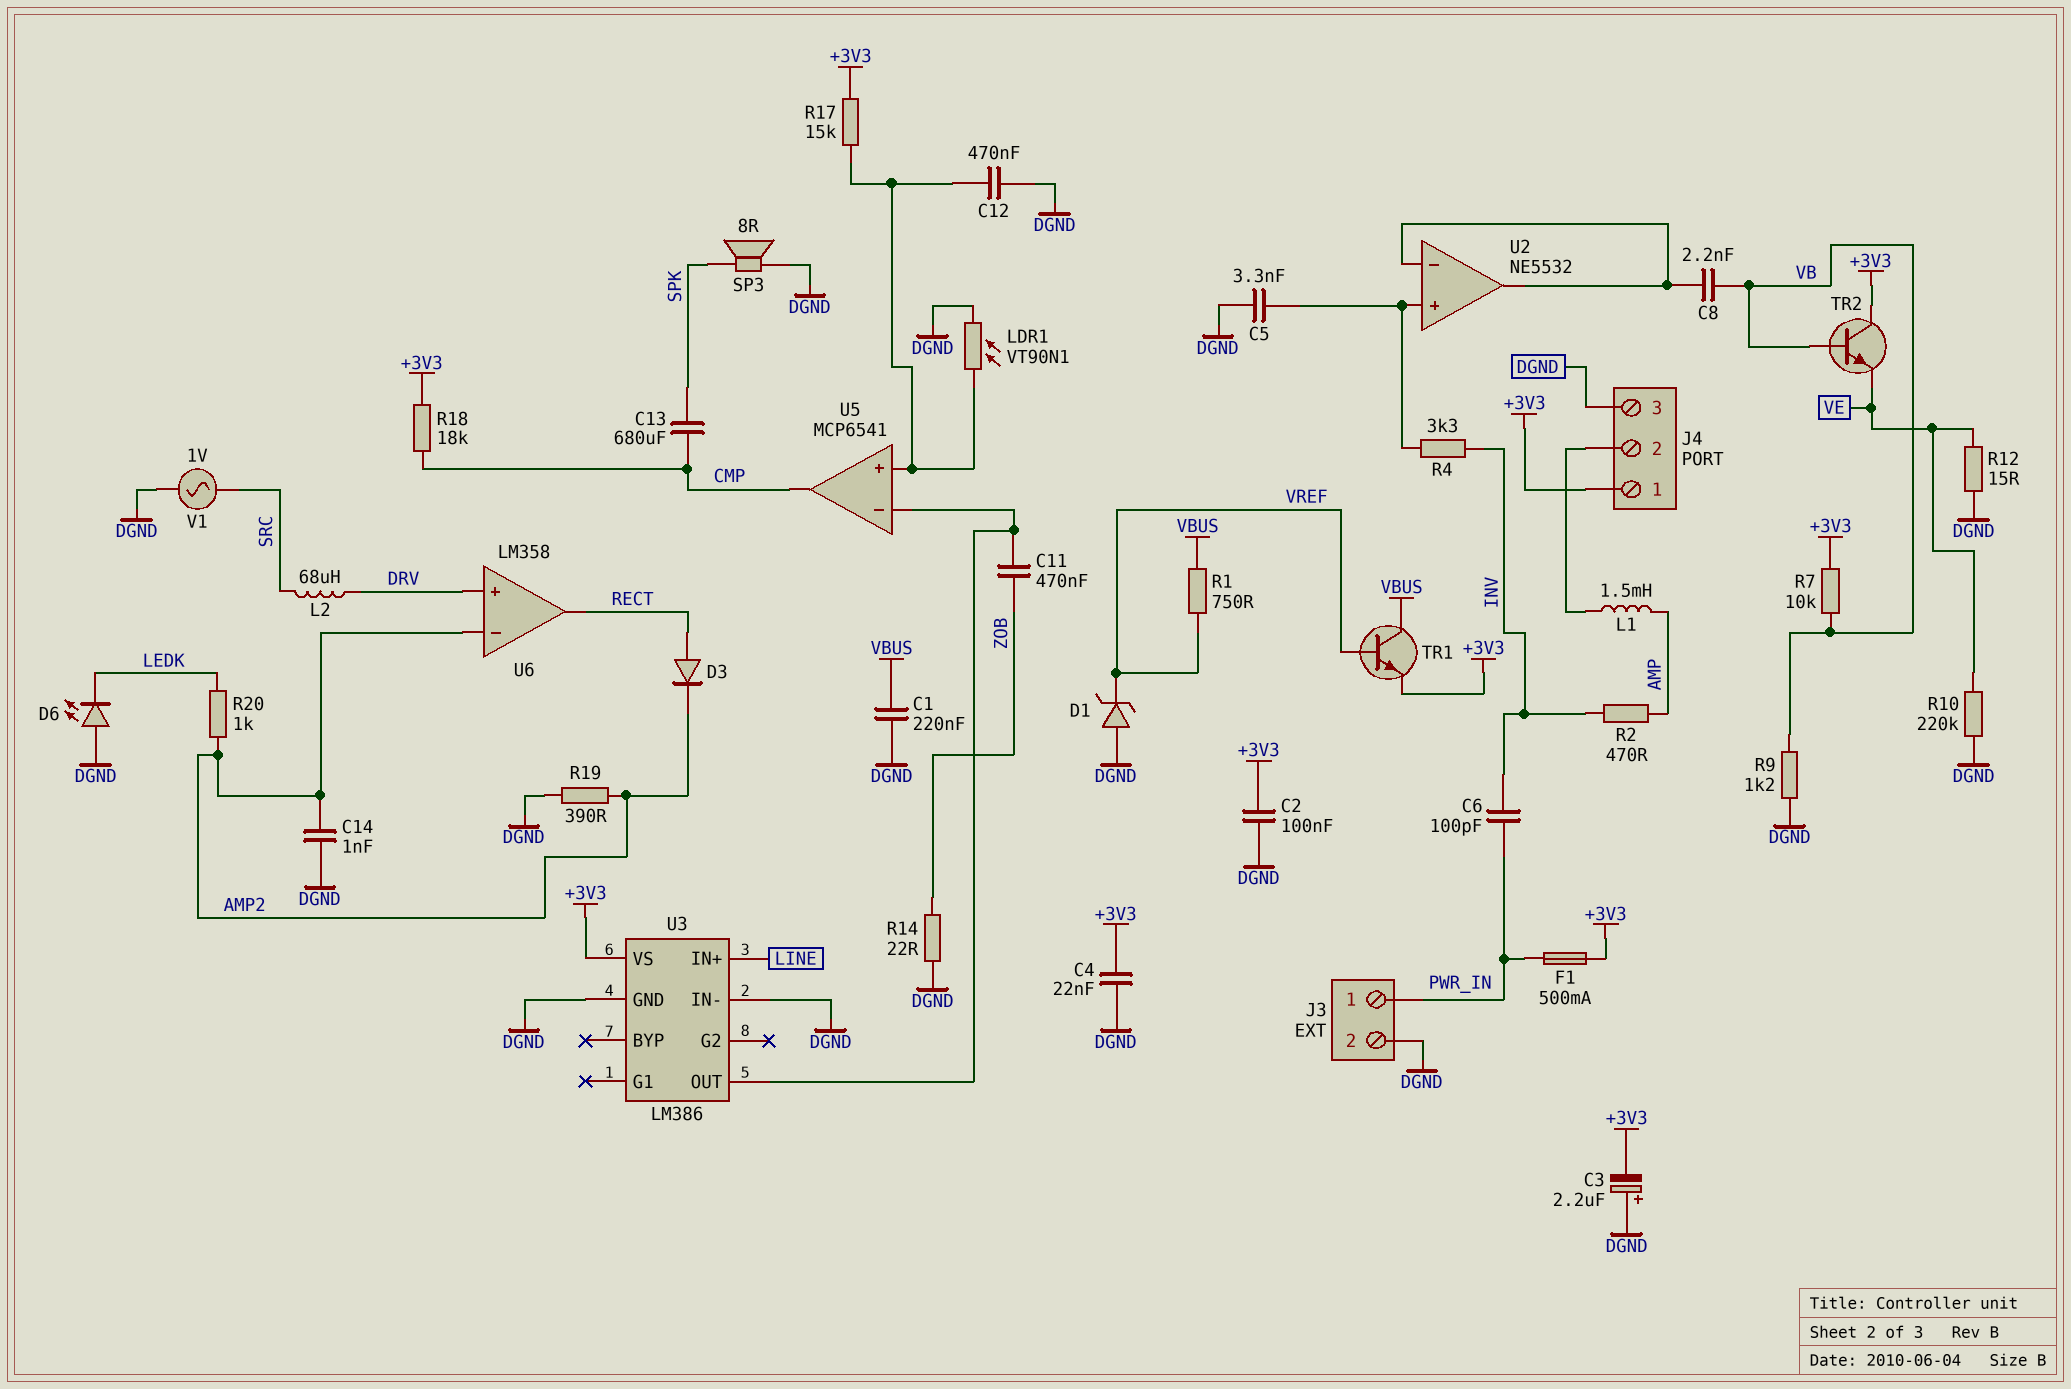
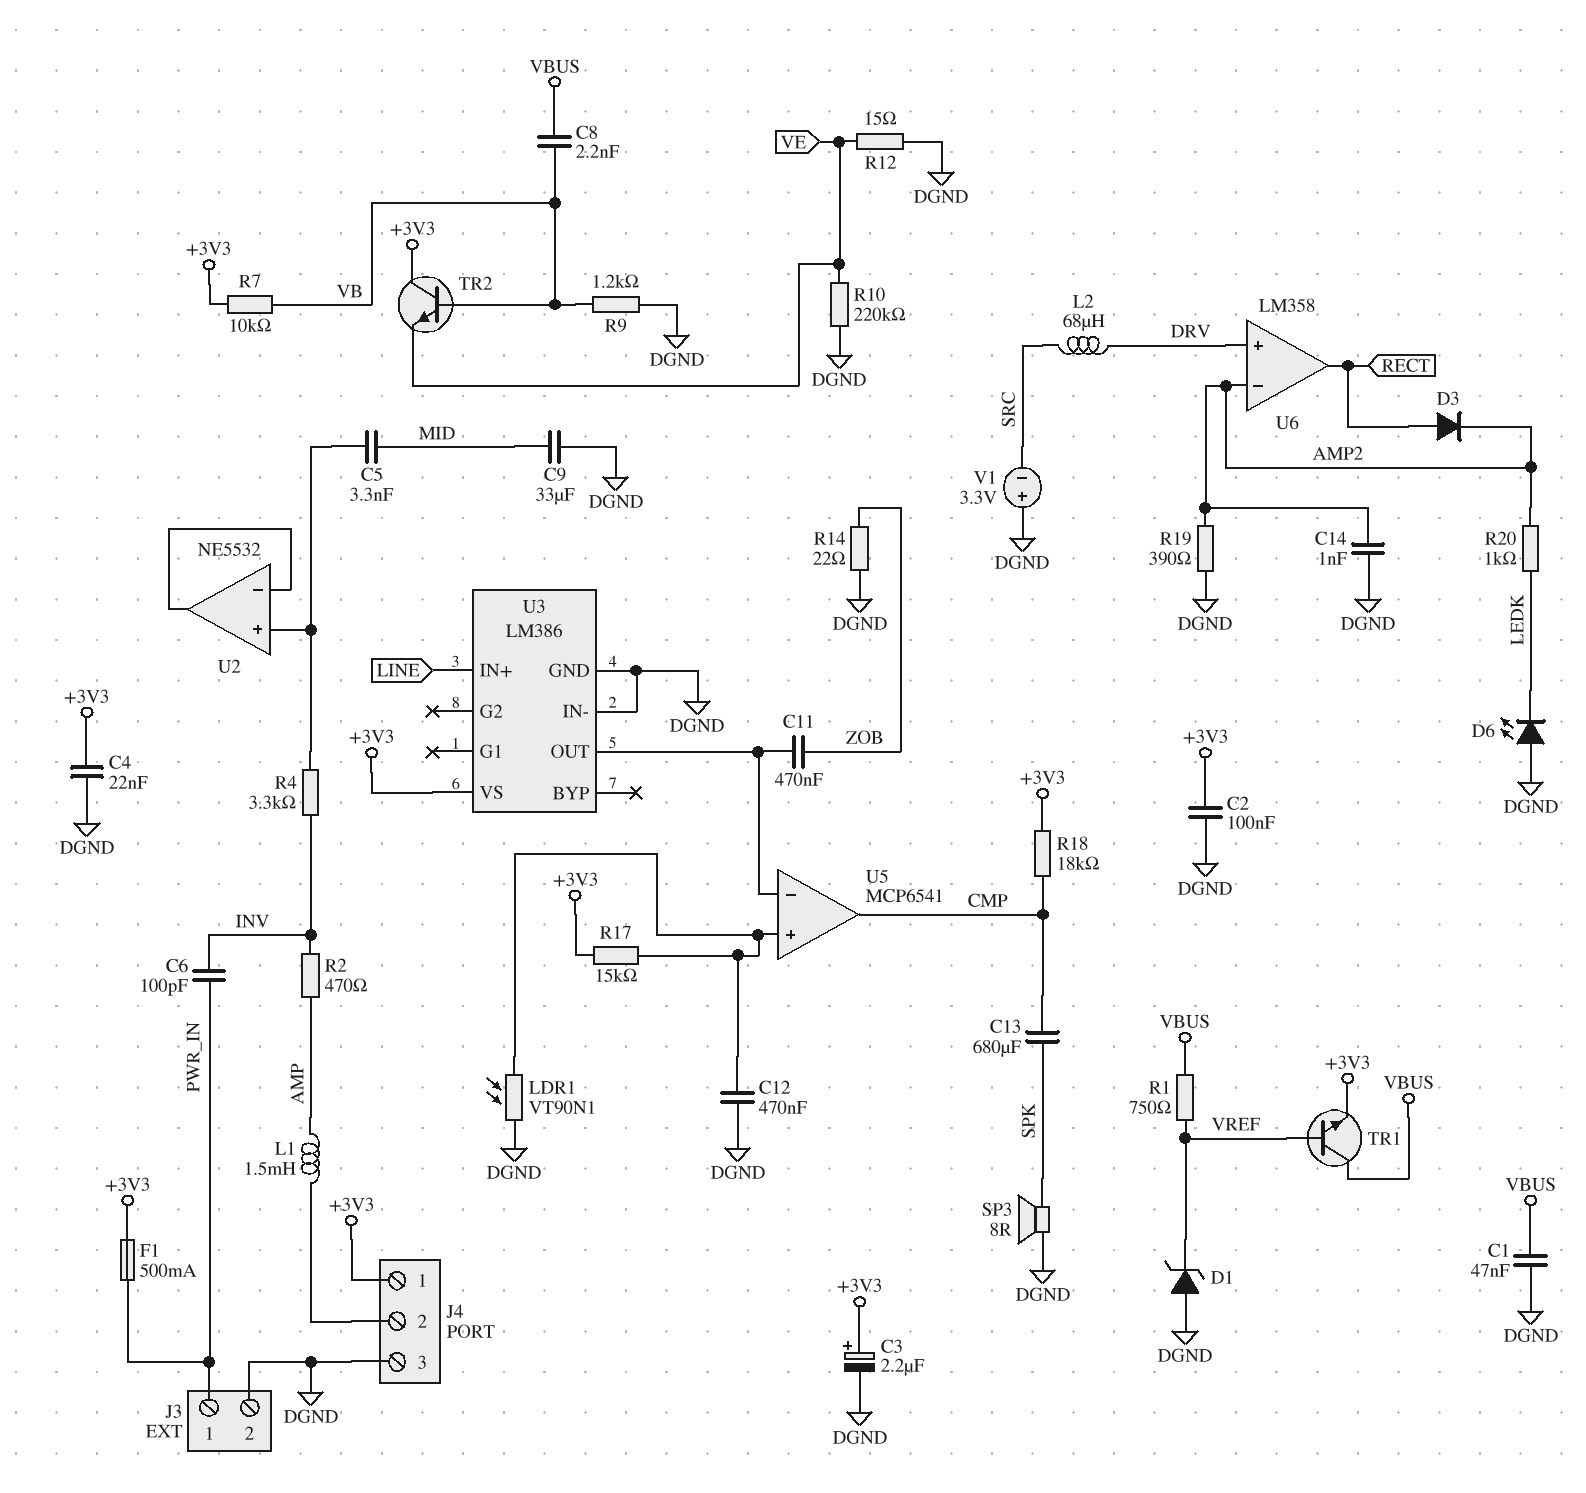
C1: 220nF (DGND, VBUS) -> 47nF (DGND, VBUS)
C3: 2.2uF (plus DGND, minus +3V3) -> 2.2uF (plus +3V3, minus DGND)
C5: 3.3nF (DGND, U2/in+) -> 3.3nF (MID, U2/in+)
C8: 2.2nF (U2/in-, VB) -> 2.2nF (VB, VBUS)
C9: none -> 33uF (DGND, MID)
V1: AC 1V (DGND, SRC) -> 3.3V (plus DGND, minus SRC)

